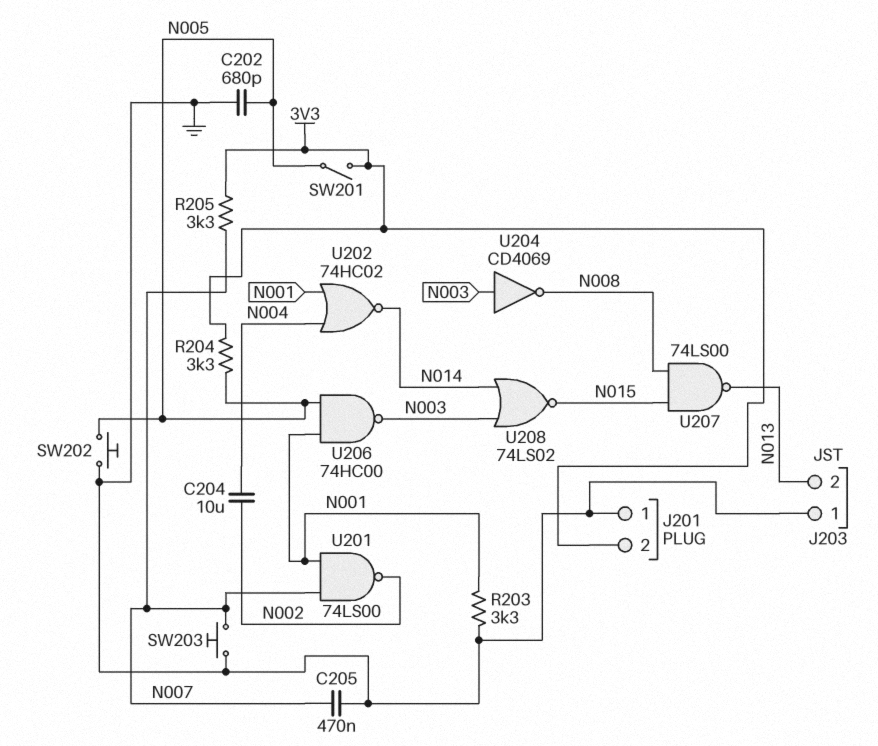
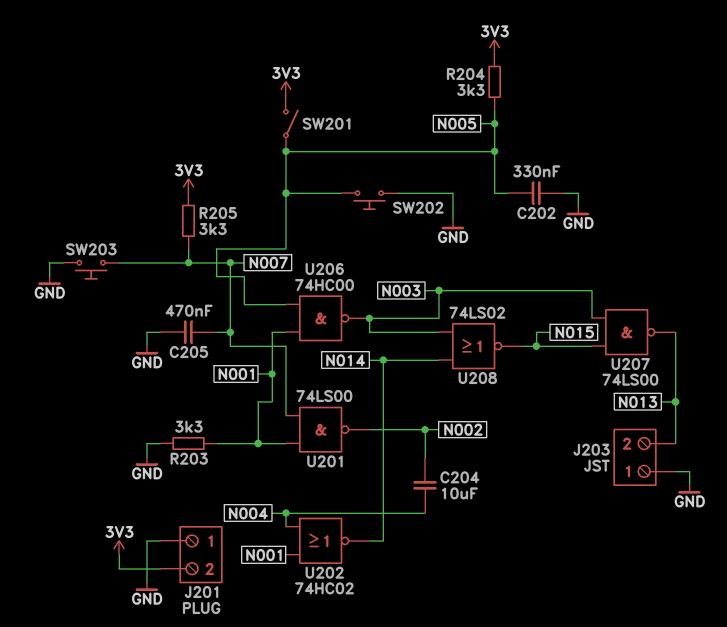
C202: 680pF (GND, N005) -> 330nF (GND, N005)
U204: NOT CD4069 (in N003, out N008) -> none
U207: NAND 74LS00 (in N008, in N015, out N013) -> NAND 74LS00 (in N003, in N015, out N013)

